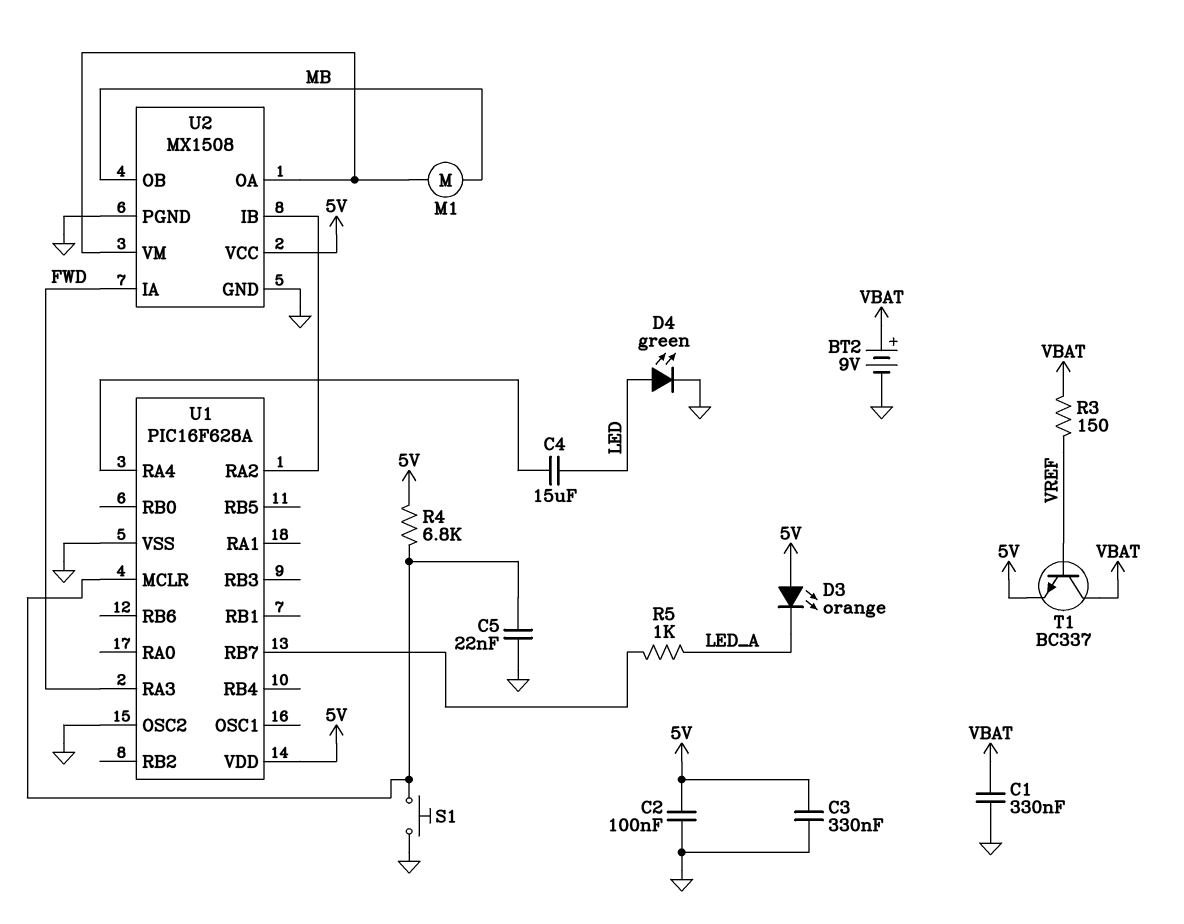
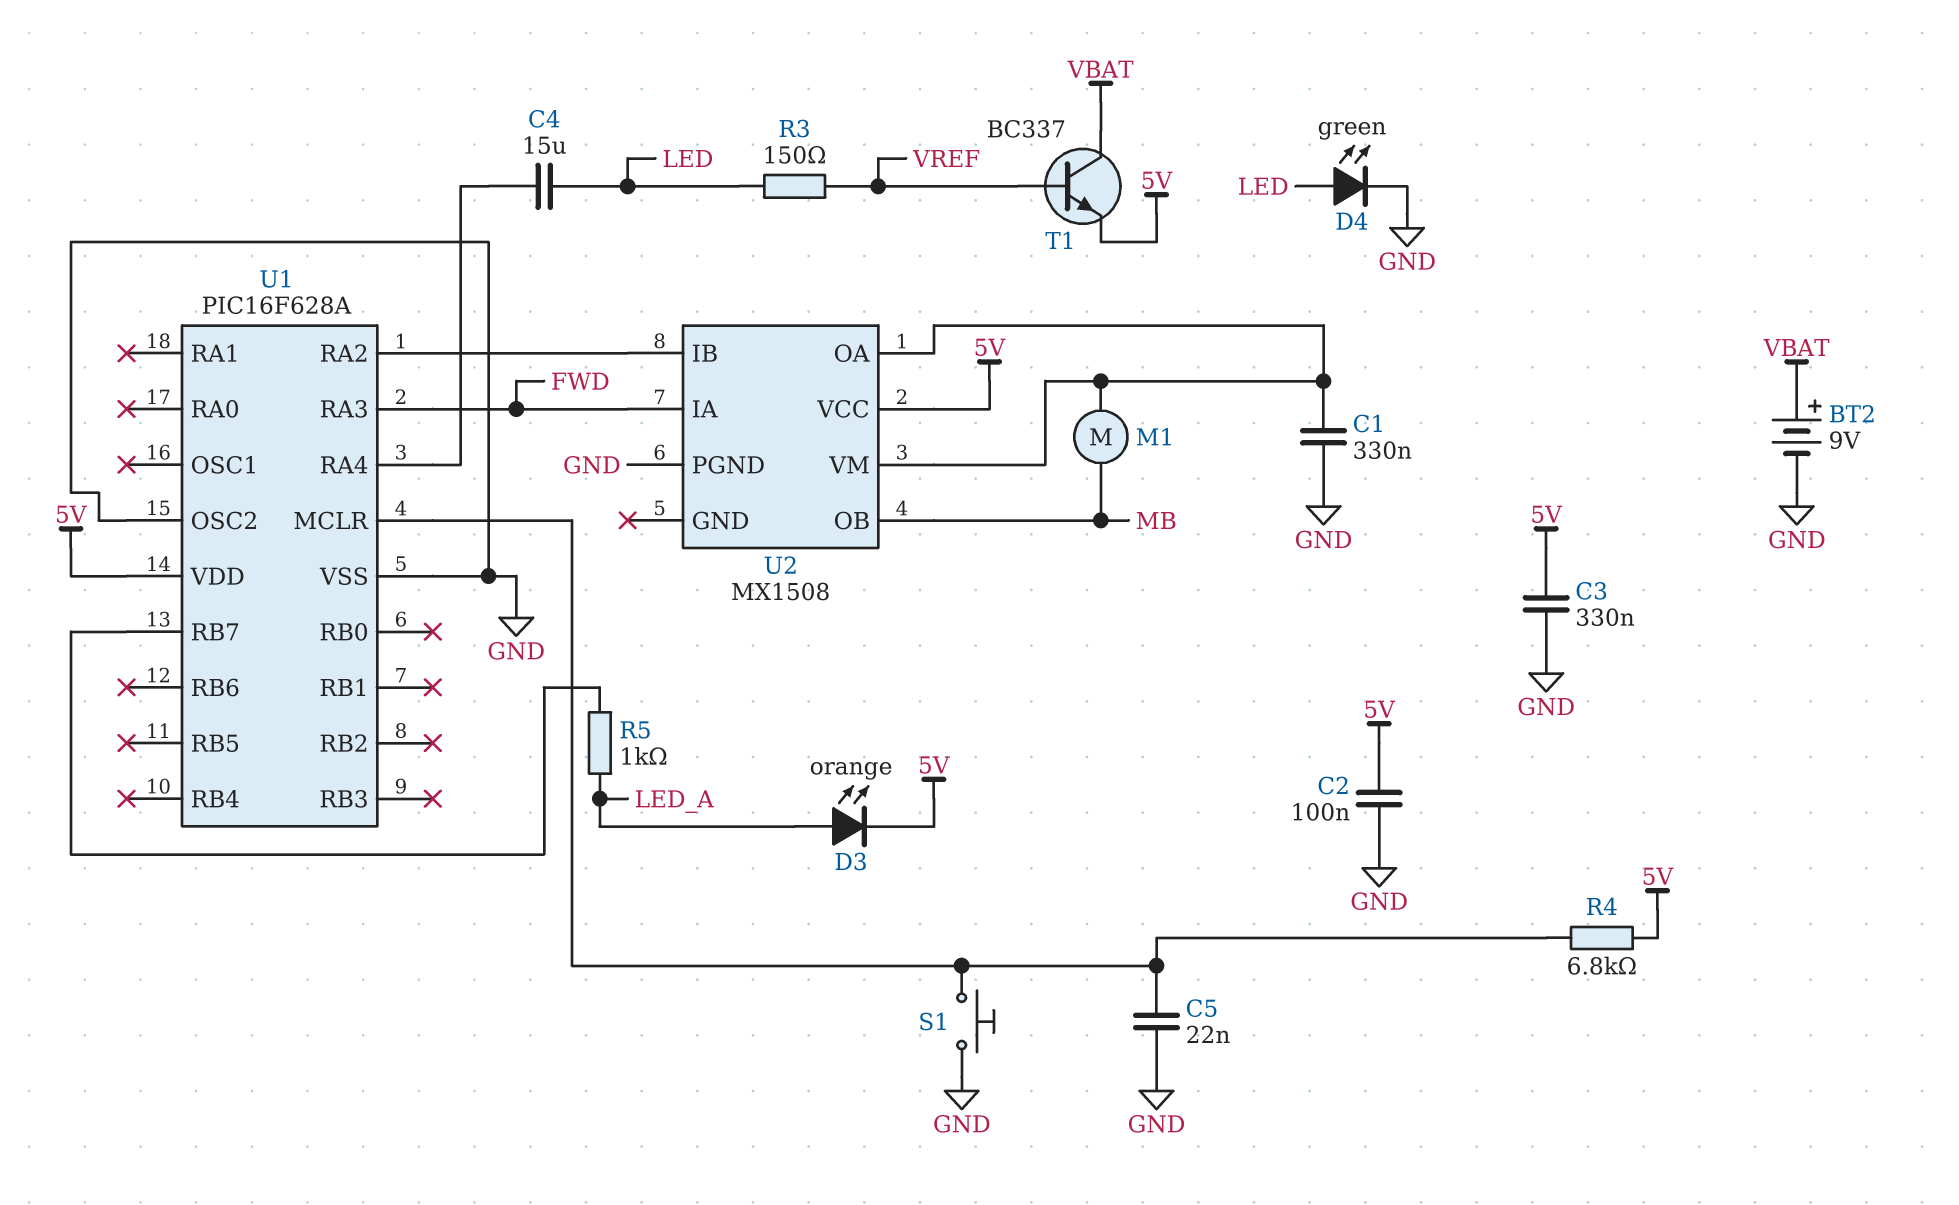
C1: 330nF (GND, VBAT) -> 330nF (GND, U2/OA)
D3: LED orange (A 5V, K LED_A) -> LED orange (A LED_A, K 5V)
R3: 150 (VBAT, VREF) -> 150 (LED, VREF)
U2 pin GND: GND -> none

